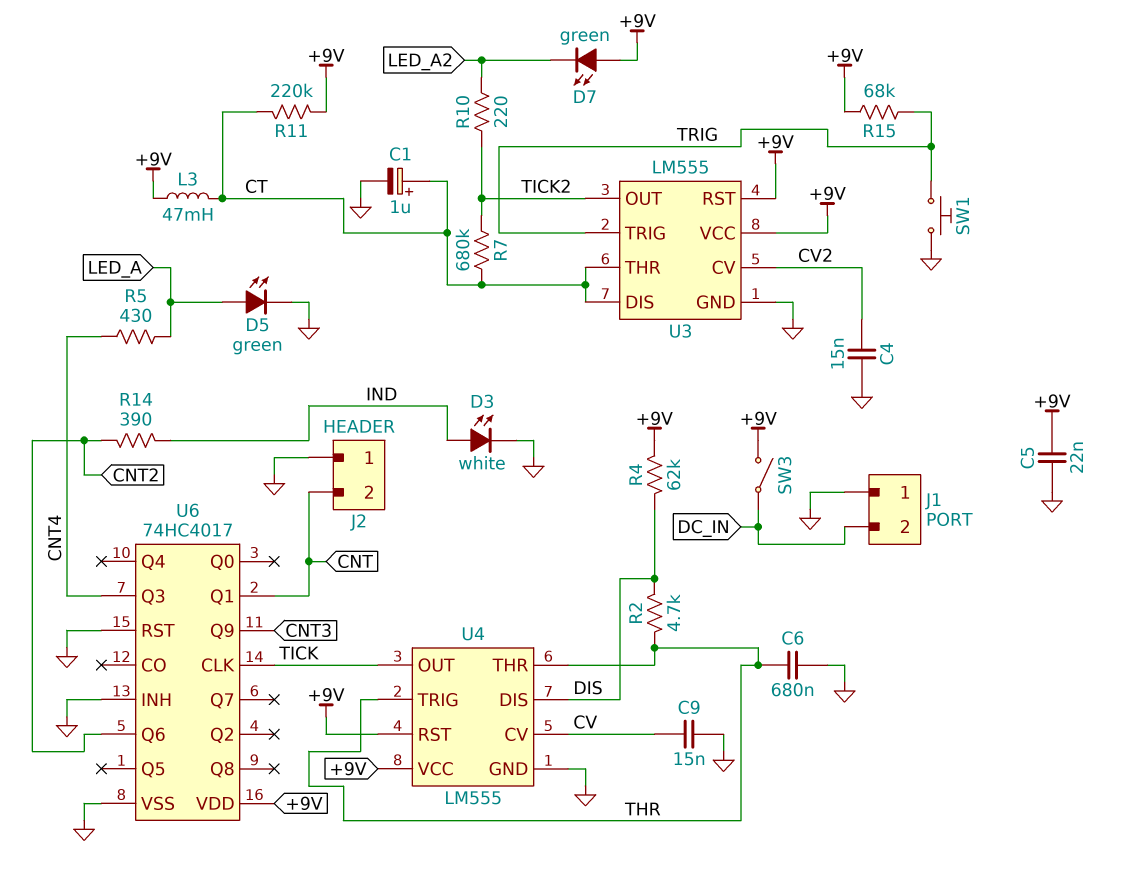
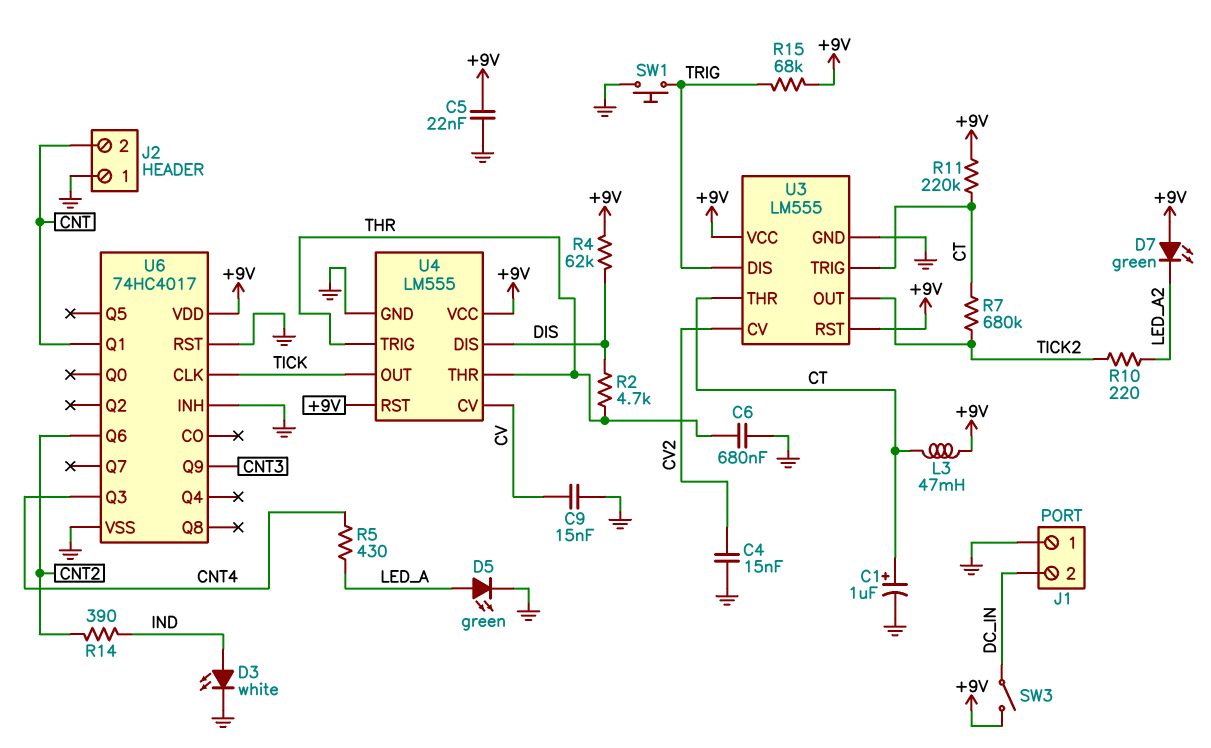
U3 pin DIS: CT -> TRIG
U3 pin TRIG: TRIG -> CT

